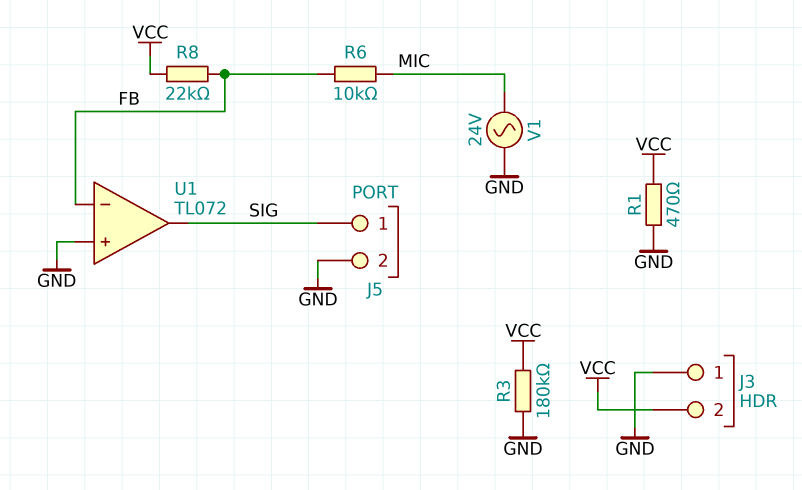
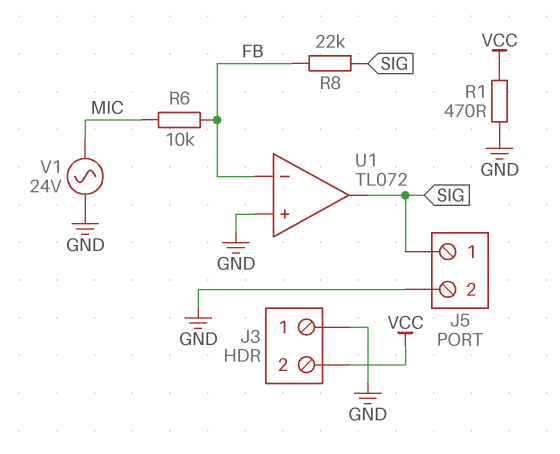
R3: 180k (GND, VCC) -> none
R8: 22k (FB, VCC) -> 22k (FB, SIG)

